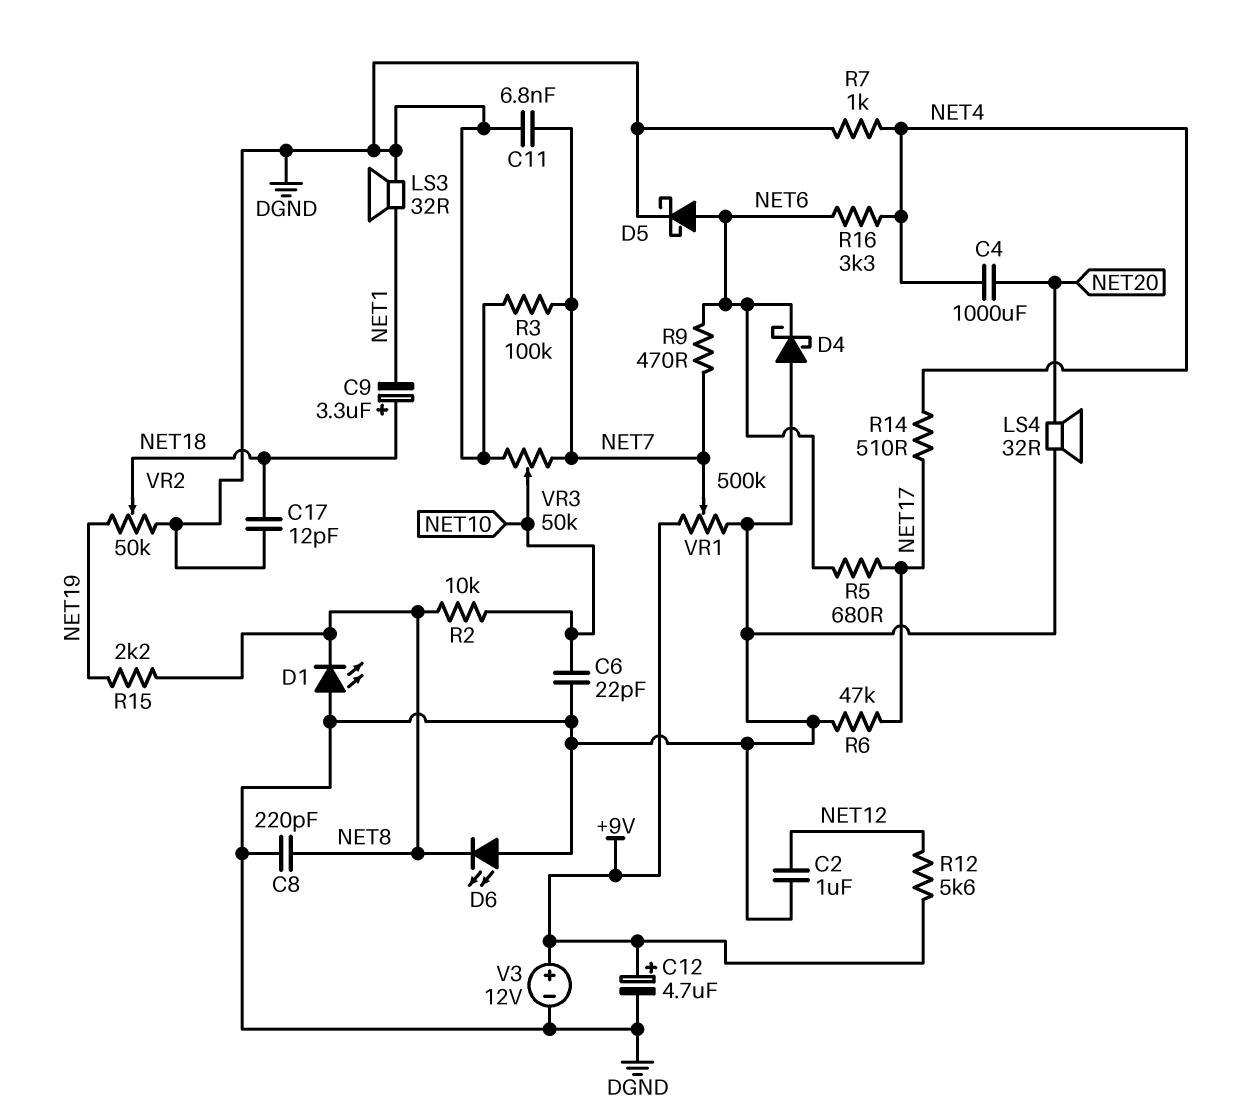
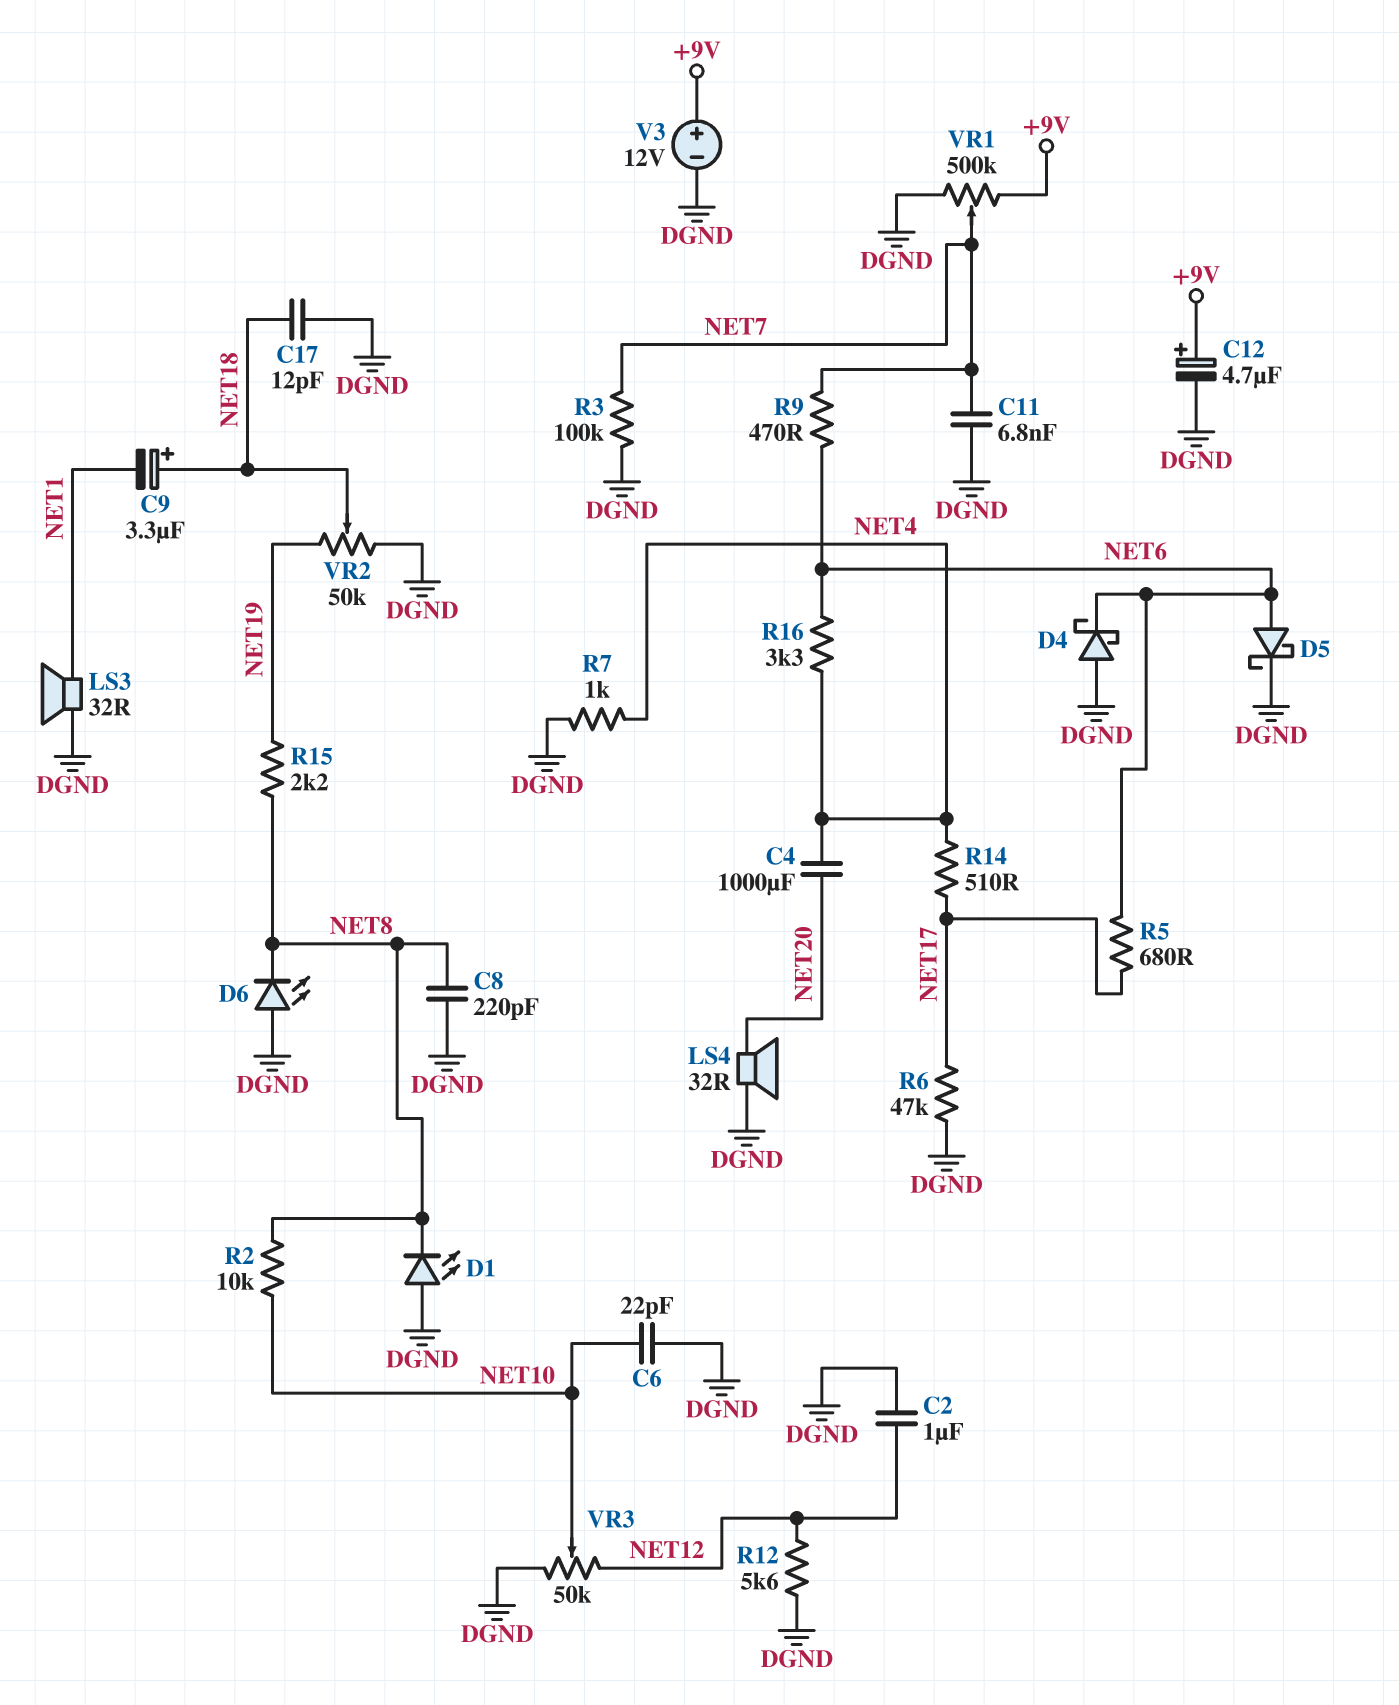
R12: 5.6k (+9V, NET12) -> 5.6k (DGND, NET12)
VR3: 50k (DGND, NET7, wiper NET10) -> 50k (DGND, NET12, wiper NET10)

